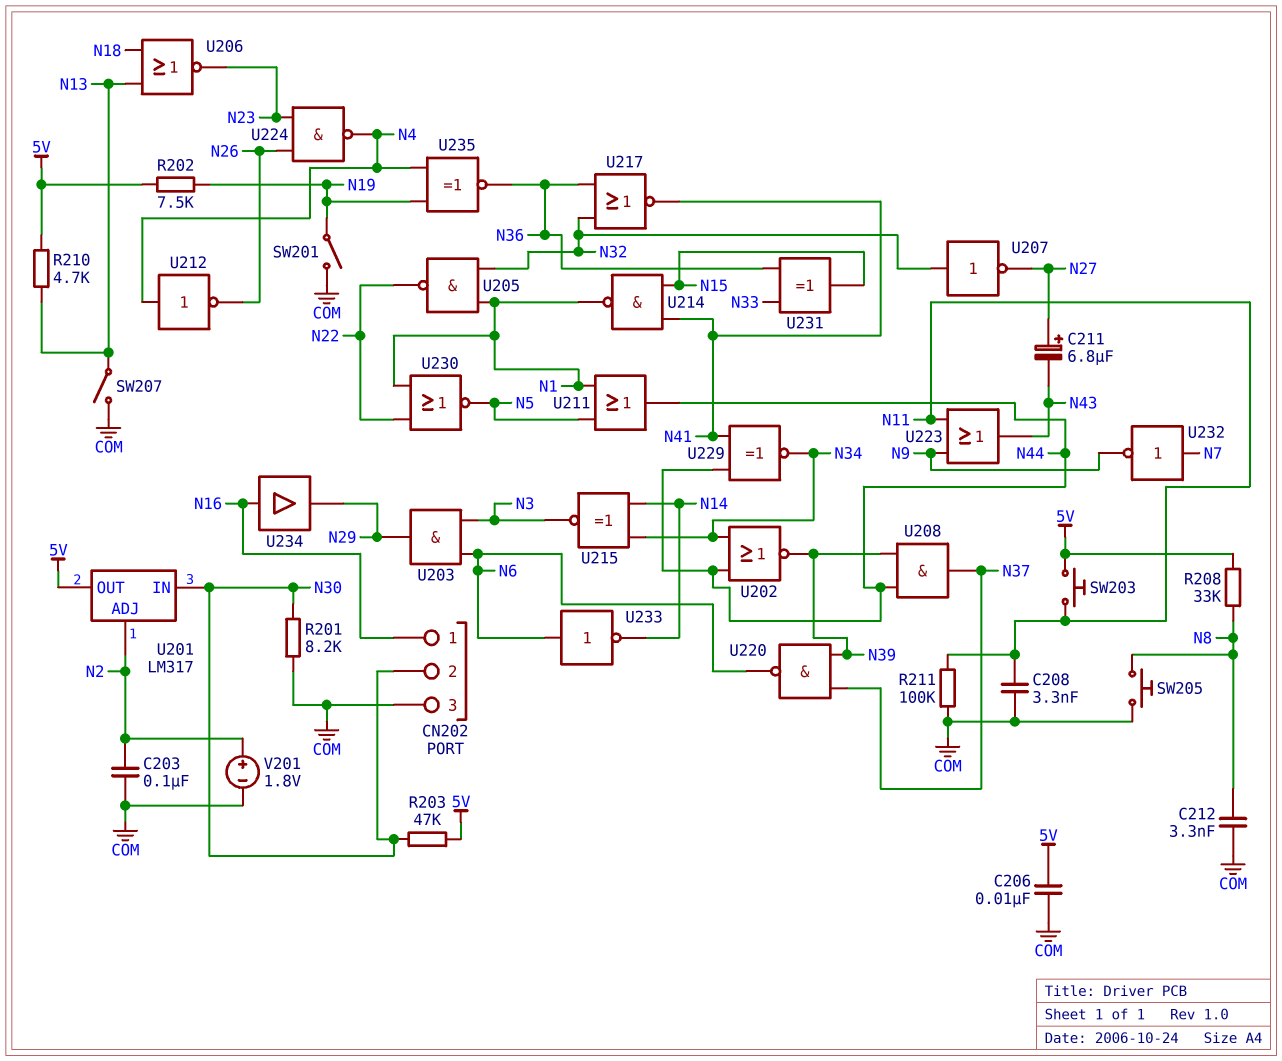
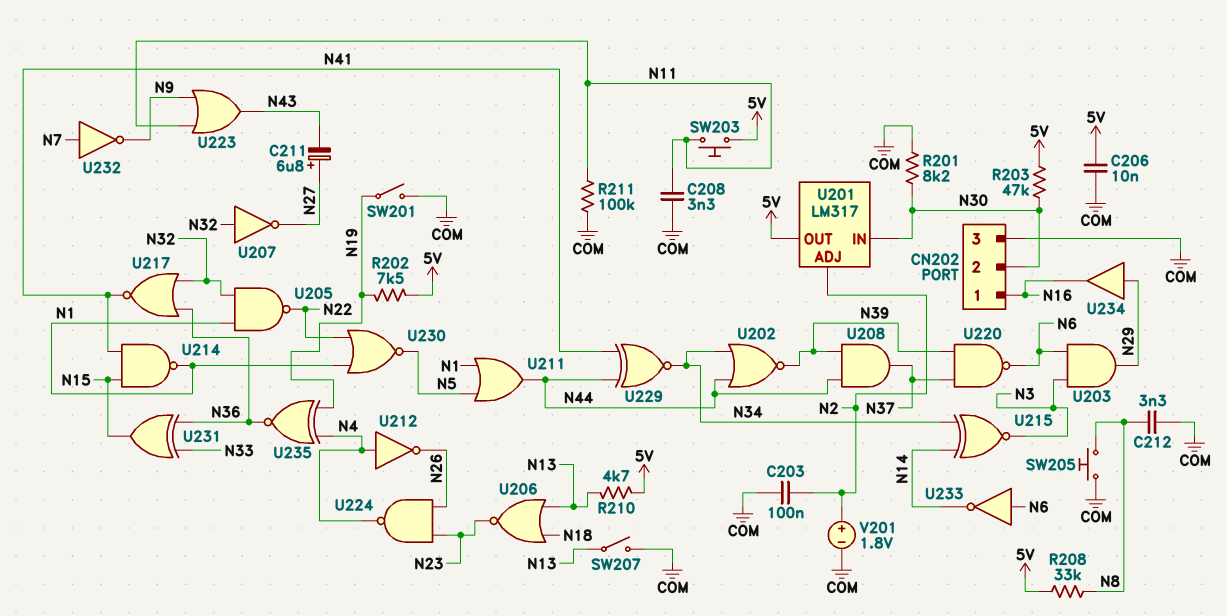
U234: buffer (in N16, out N29) -> buffer (in N29, out N16)

